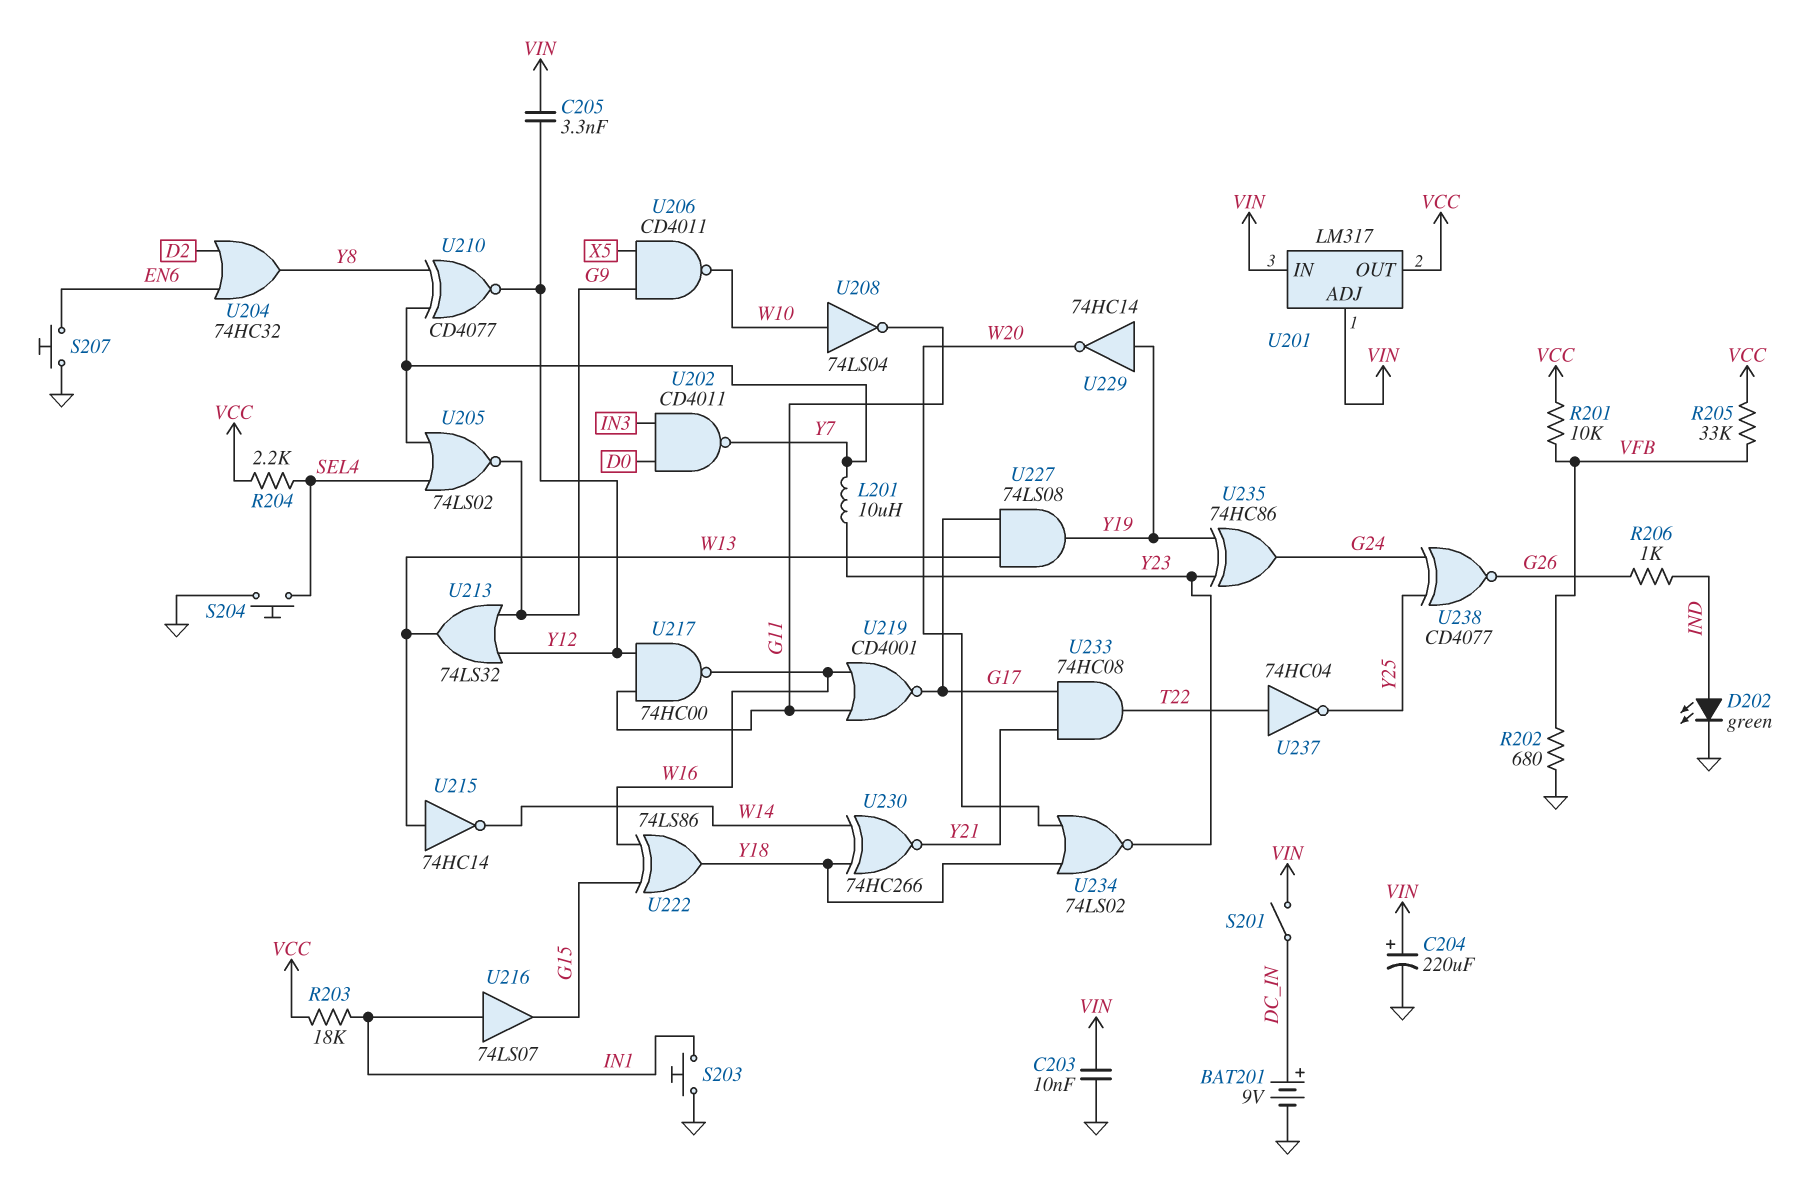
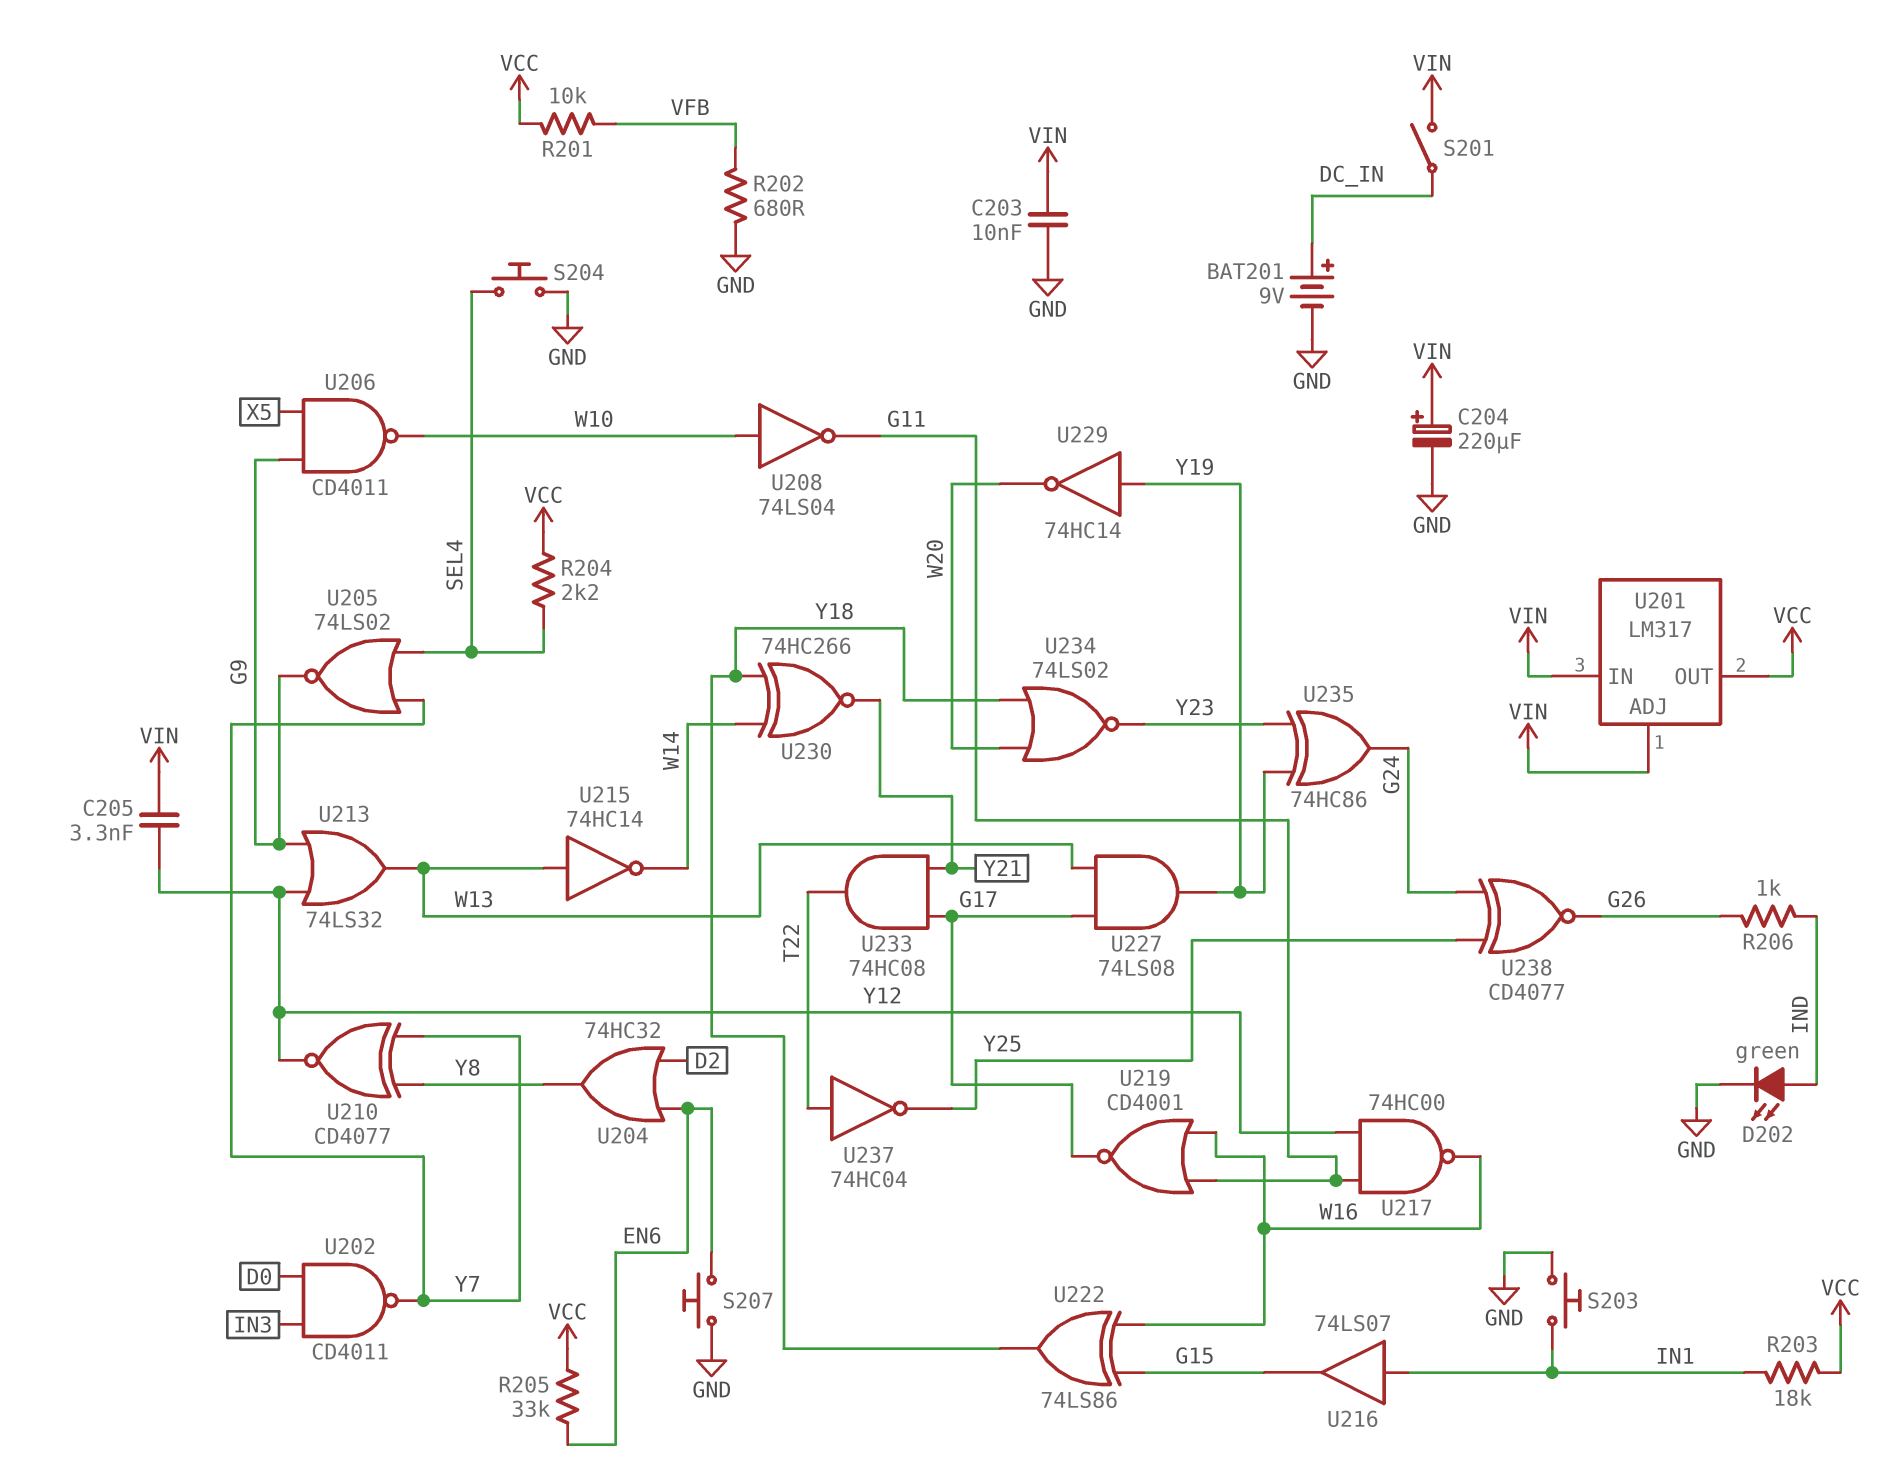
L201: 10uH (Y7, Y23) -> none
R205: 33k (VCC, VFB) -> 33k (EN6, VCC)

